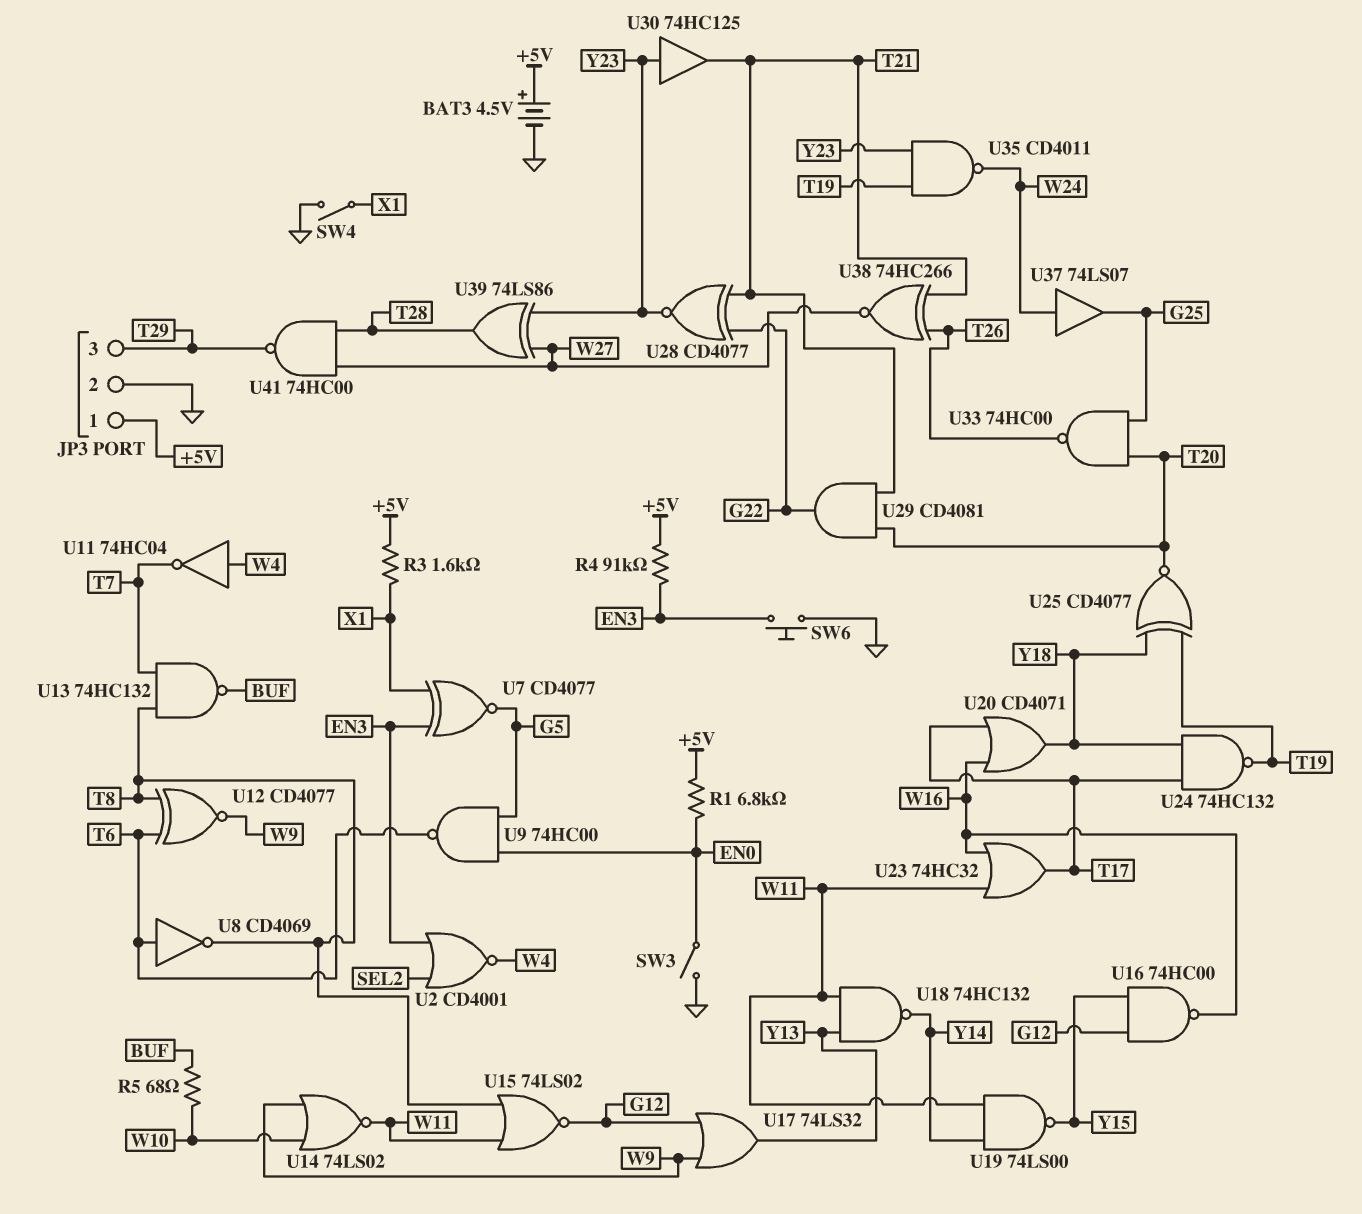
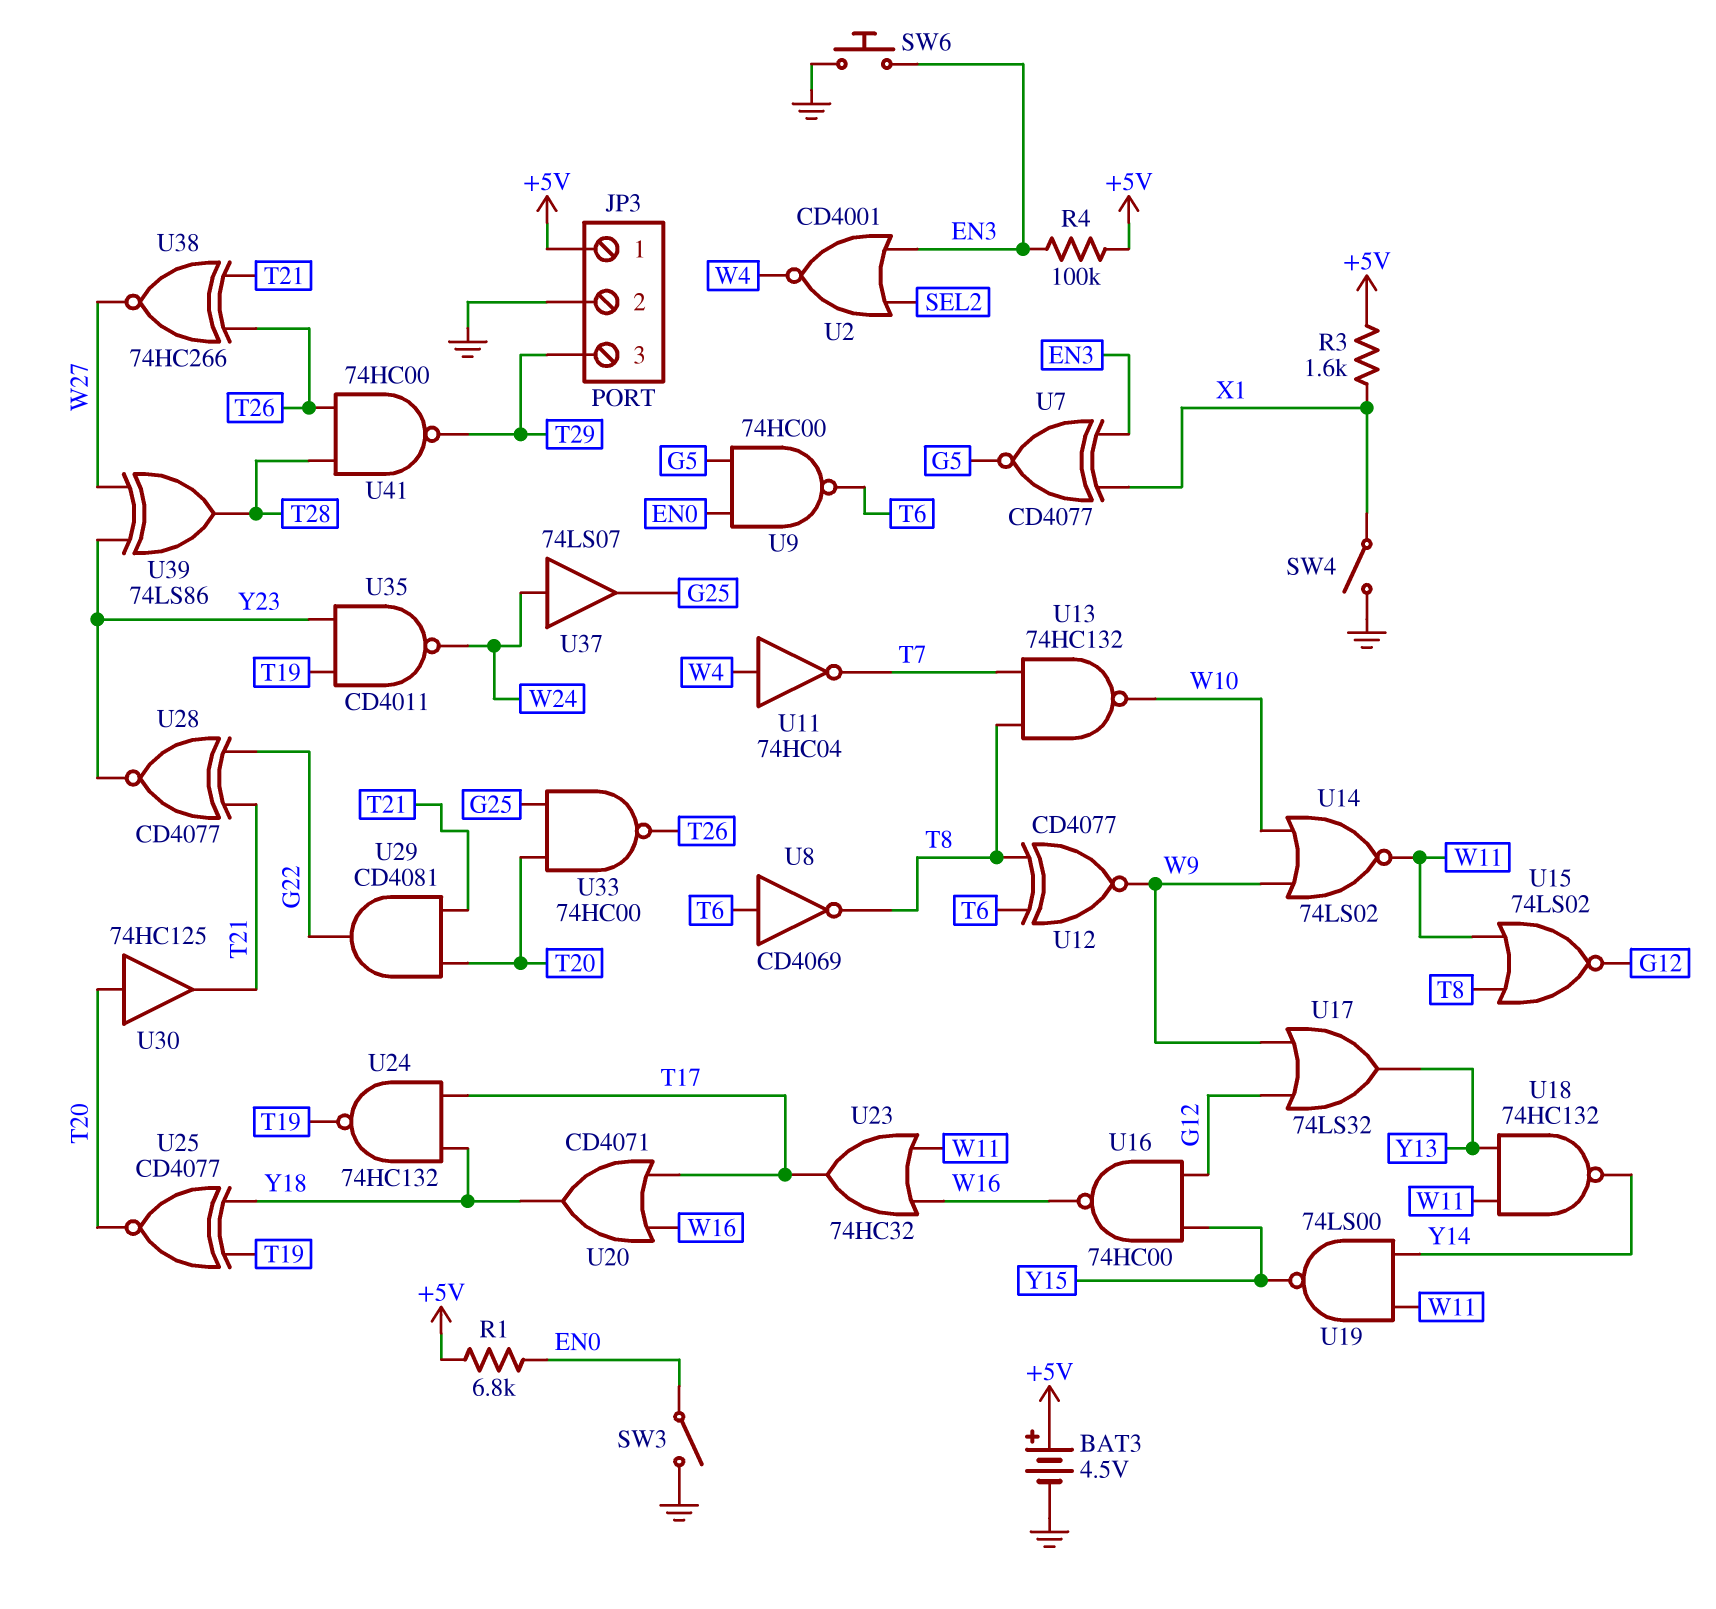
R4: 91k (+5V, EN3) -> 100k (+5V, EN3)
R5: 68 (BUF, W10) -> none
U13: NAND 74HC132 (in T7, in T8, out BUF) -> NAND 74HC132 (in T7, in T8, out W10)
U30: buffer 74HC125 (in Y23, out T21) -> buffer 74HC125 (in T20, out T21)
U41: NAND 74HC00 (in T28, in W27, out T29) -> NAND 74HC00 (in T26, in T28, out T29)

